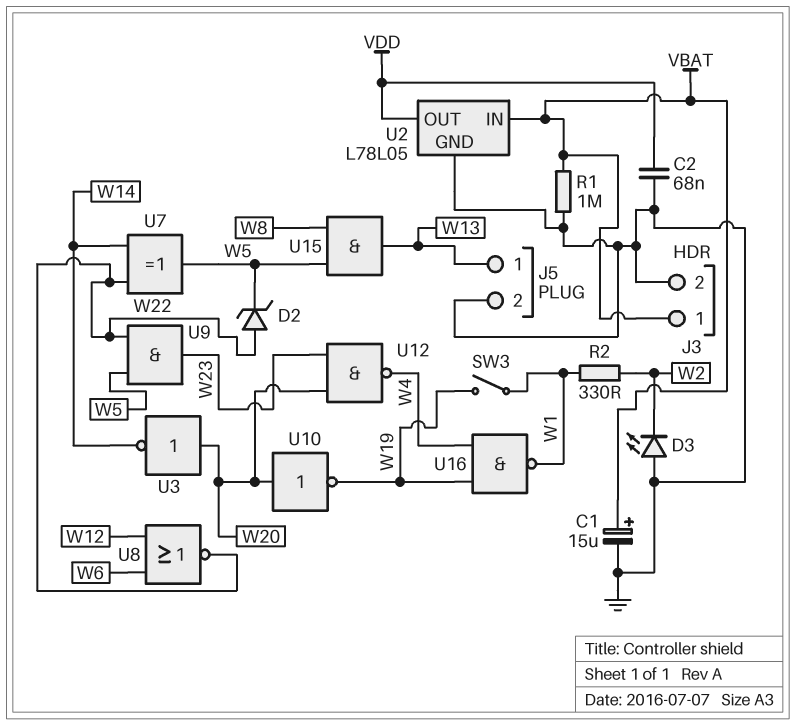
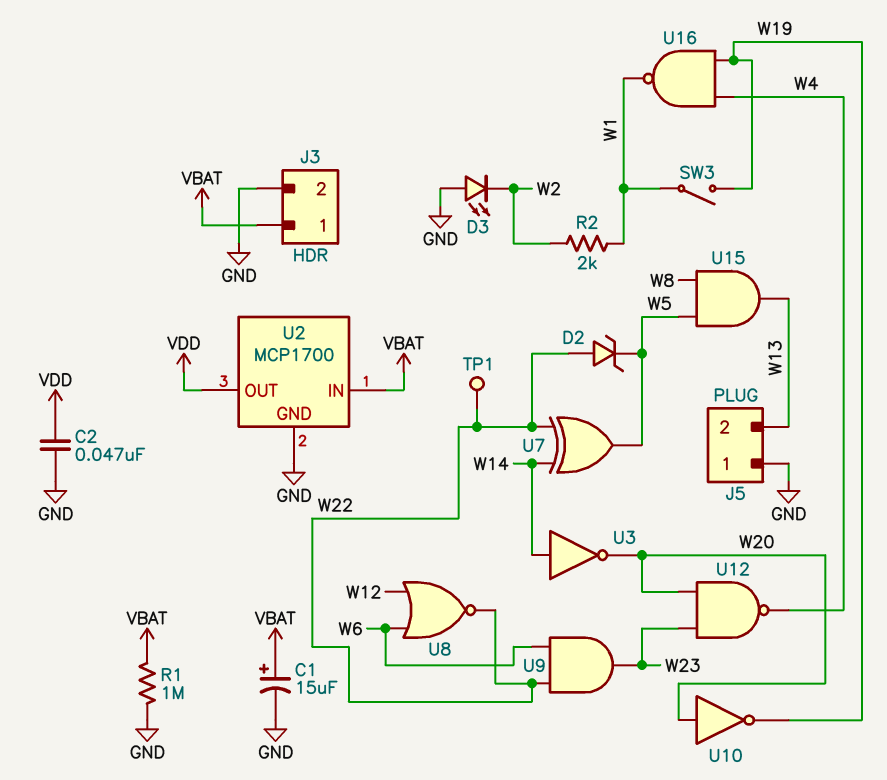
C2: 68nF (GND, VDD) -> 47nF (GND, VDD)
J5 pin 1: W13 -> GND
J5 pin 2: GND -> W13
R2: 330 (W1, W2) -> 2k (W1, W2)
TP1: none -> test point (W22)
U2: L78L05 -> MCP1700
U3: NOT (in W20, out W14) -> NOT (in W14, out W20)
U9: AND (in W5, in W22, out W23) -> AND (in W6, in W22, out W23)

